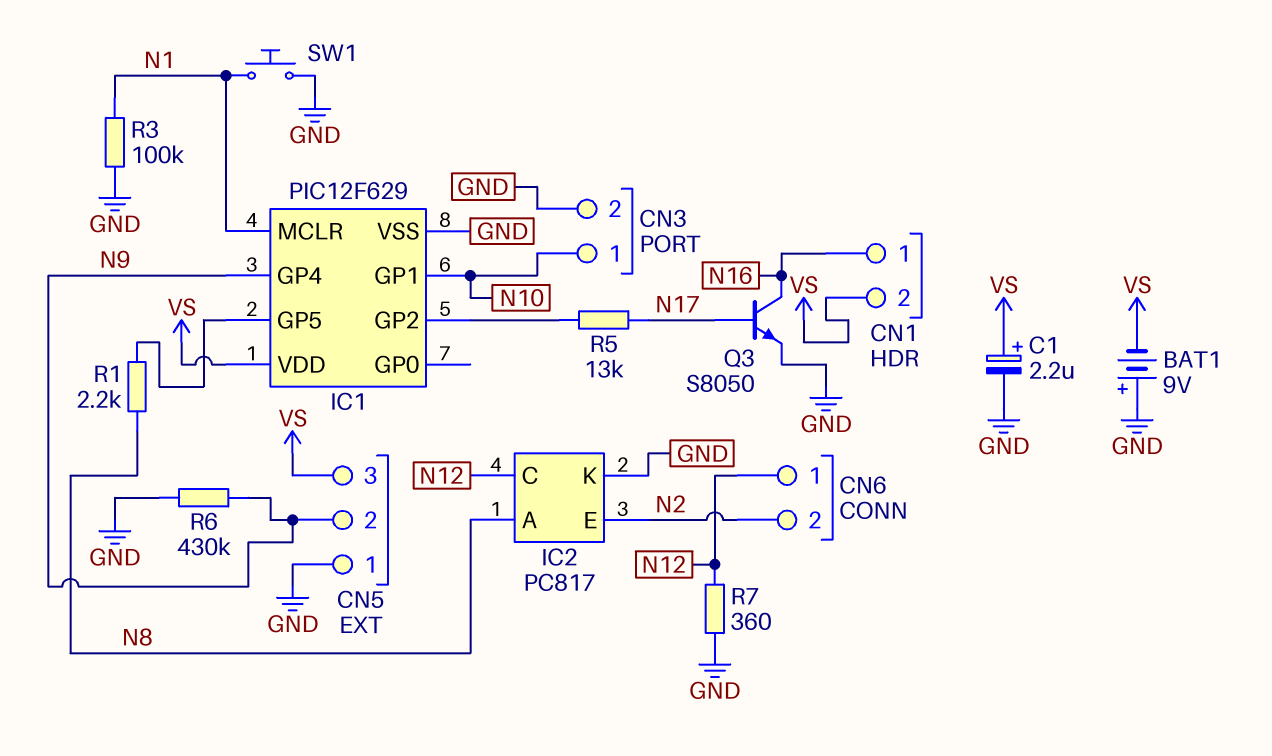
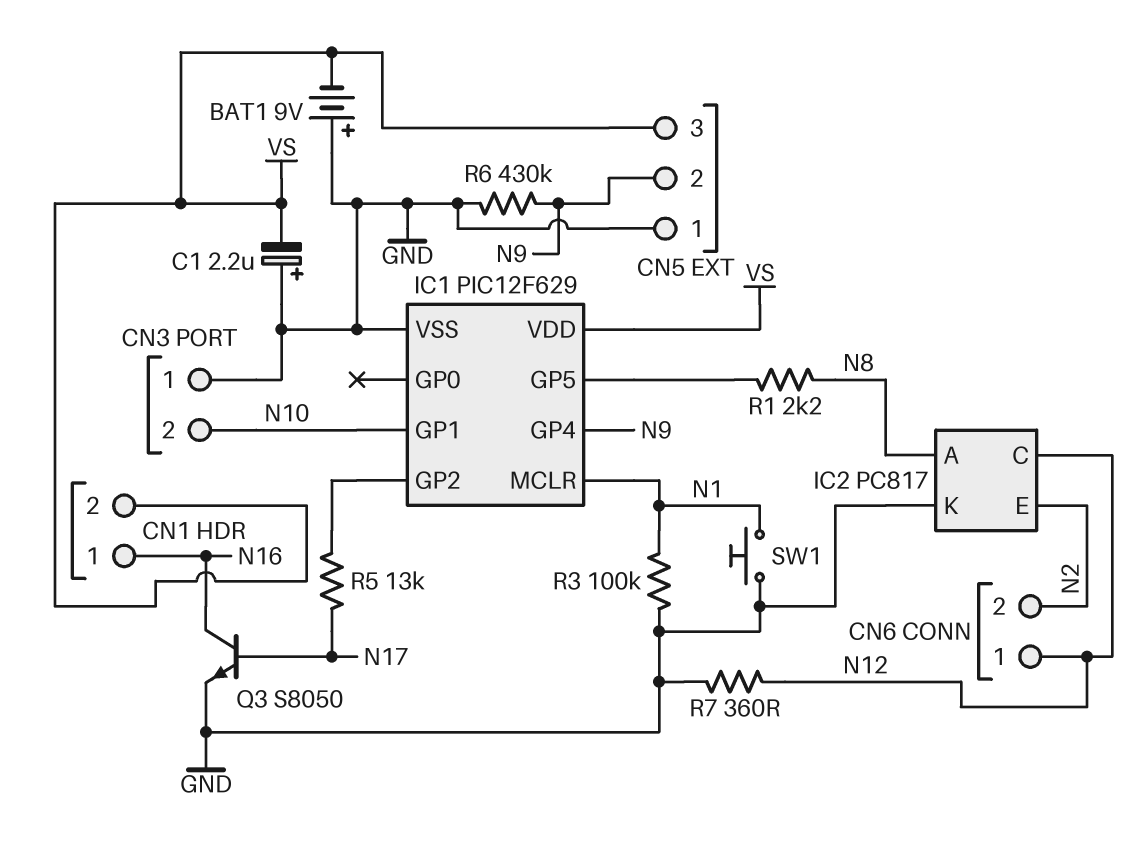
C1: 2.2uF (plus VS, minus GND) -> 2.2uF (plus GND, minus VS)
CN3 pin 1: N10 -> GND
CN3 pin 2: GND -> N10

